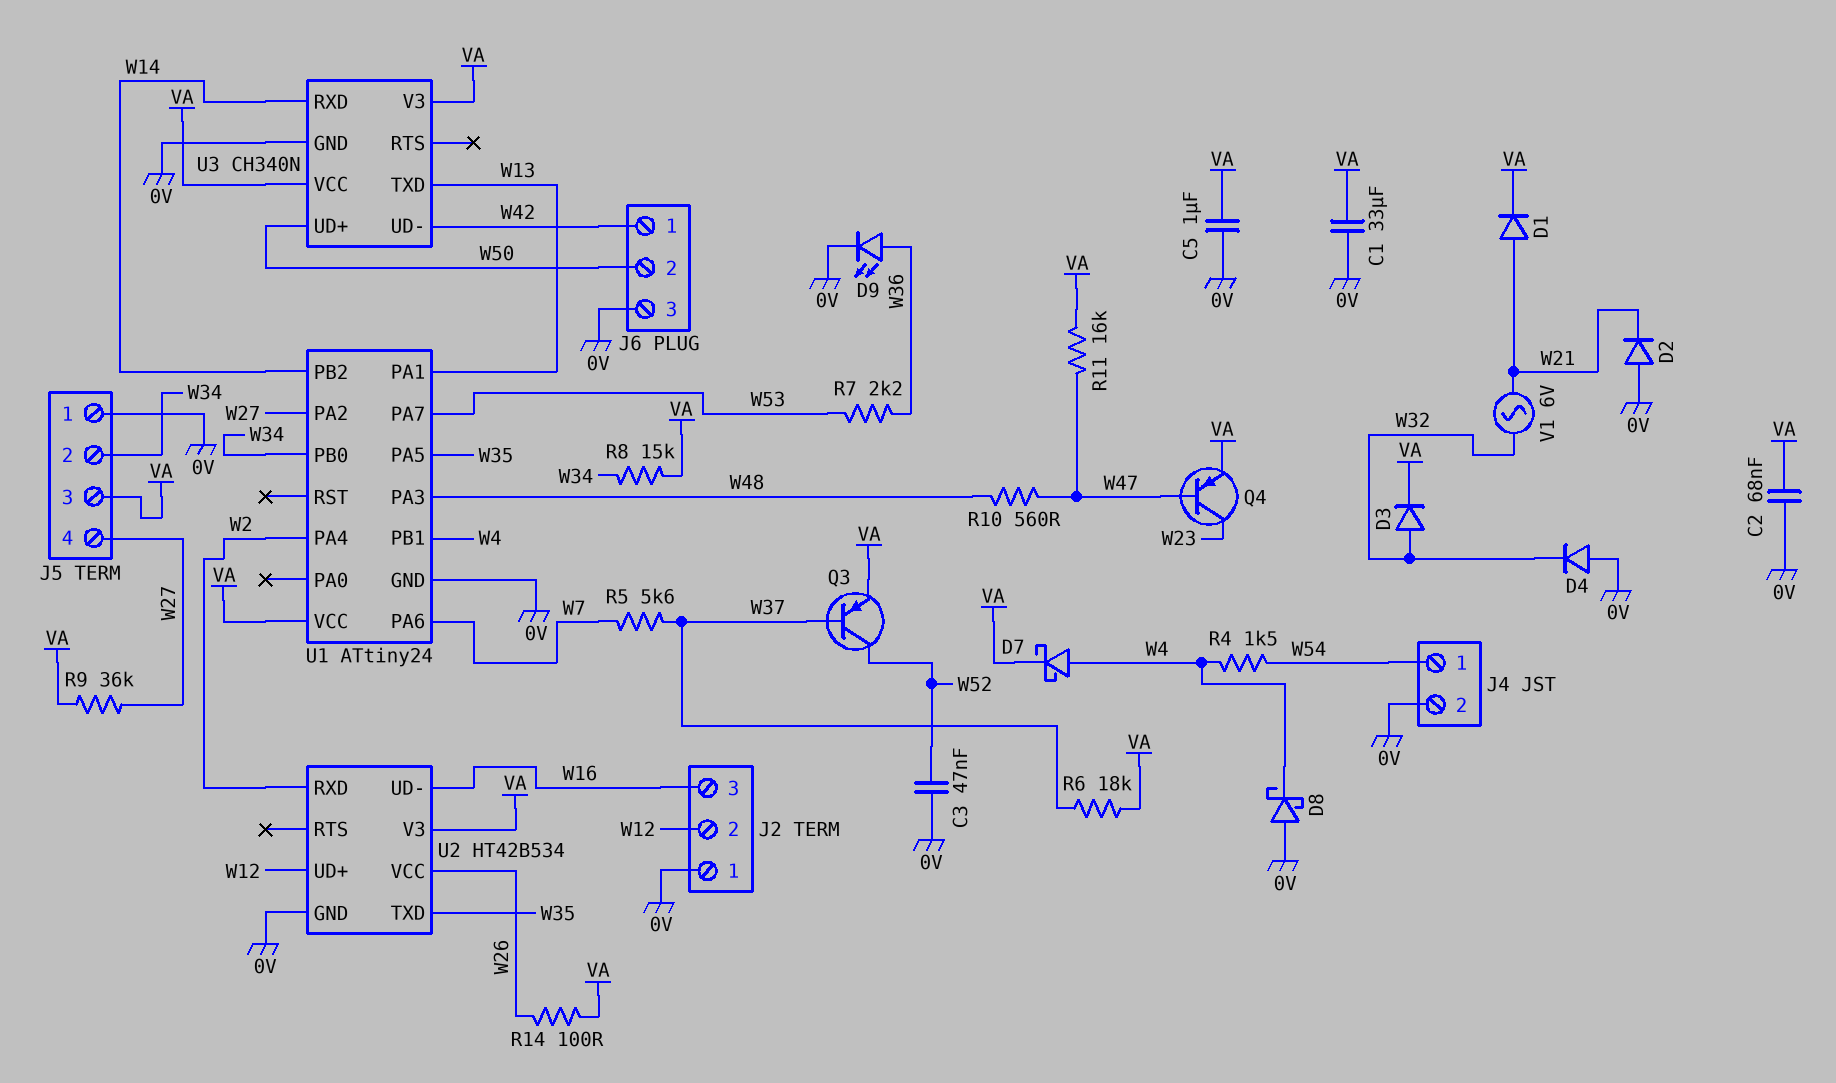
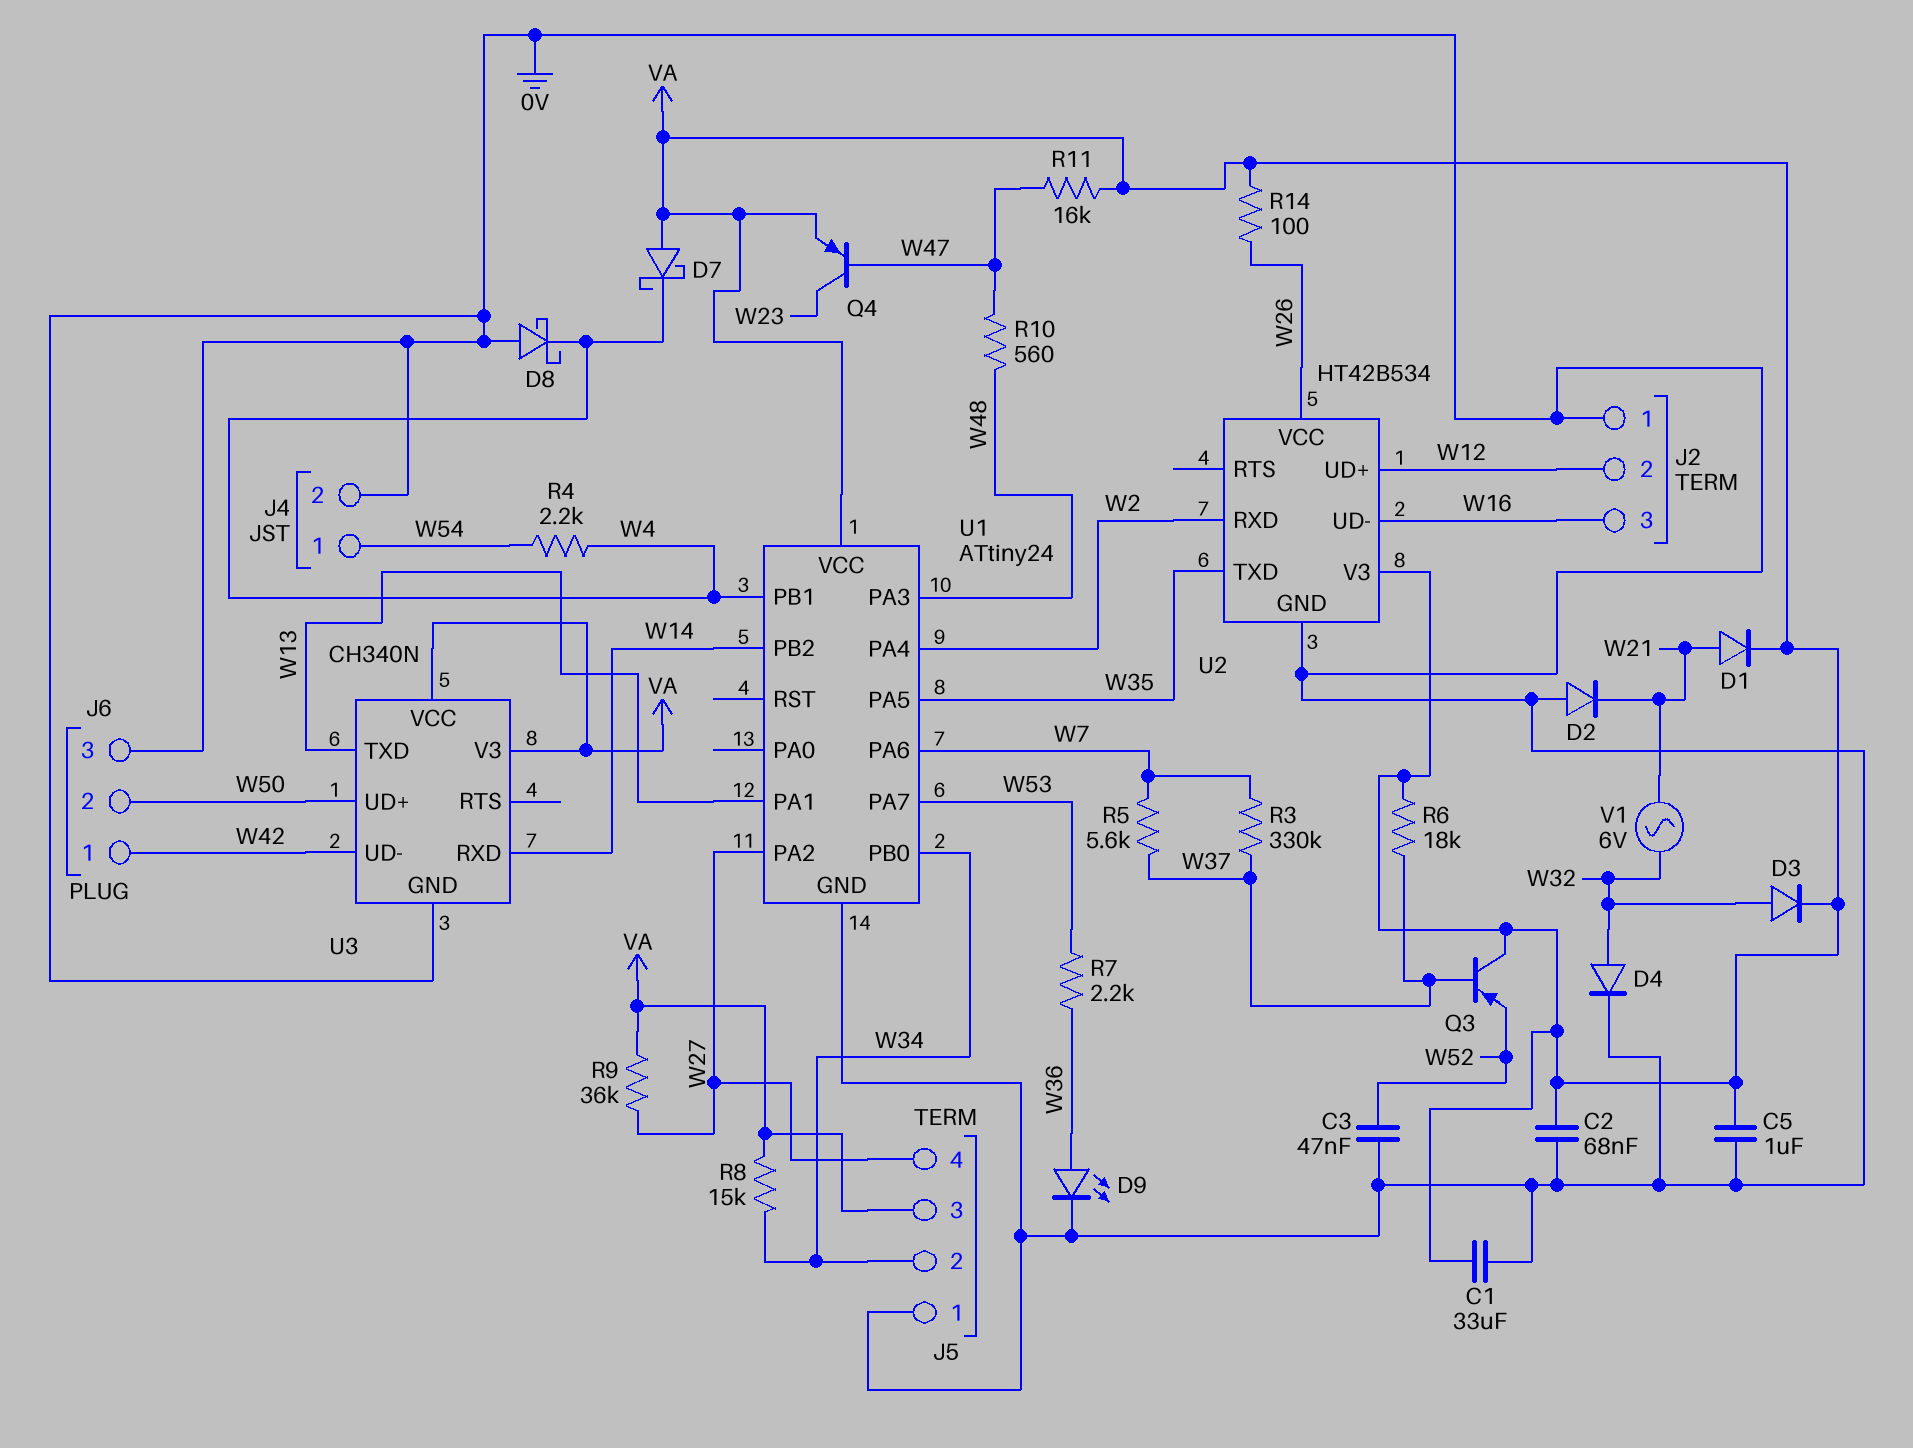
D4: diode (A 0V, K W32) -> diode (A W32, K 0V)
D7: schottky (A W4, K VA) -> schottky (A VA, K W4)
Q3: PNP (B W37, C W52, E VA) -> PNP (B W37, C VA, E W52)
R3: none -> 330k (W7, W37)
R4: 1.5k (W4, W54) -> 2.2k (W4, W54)

